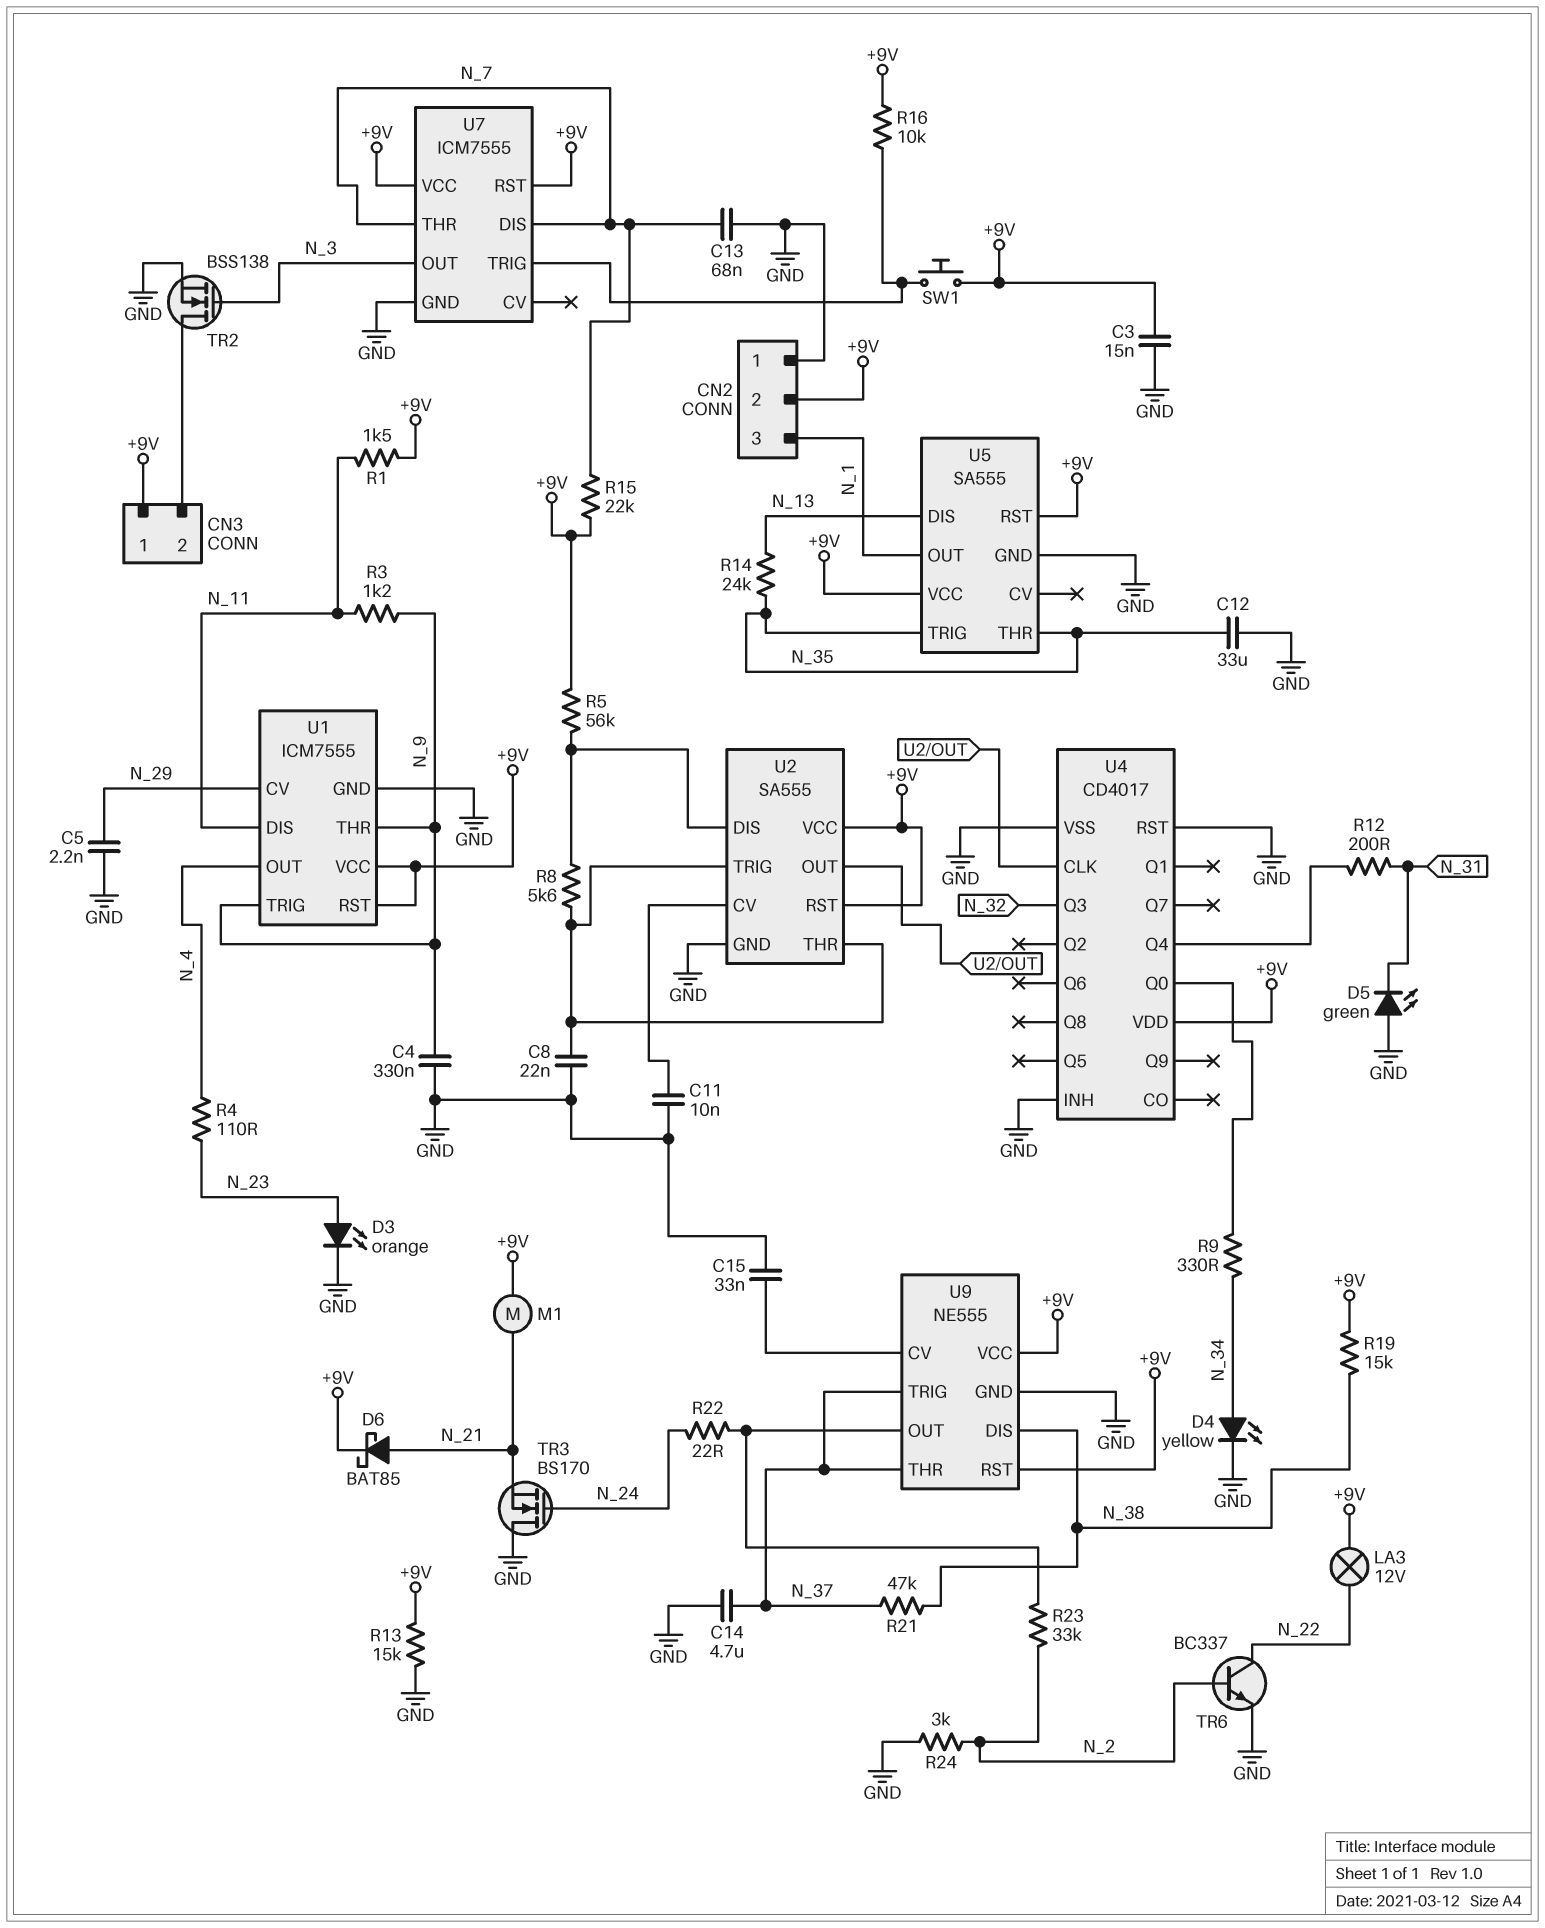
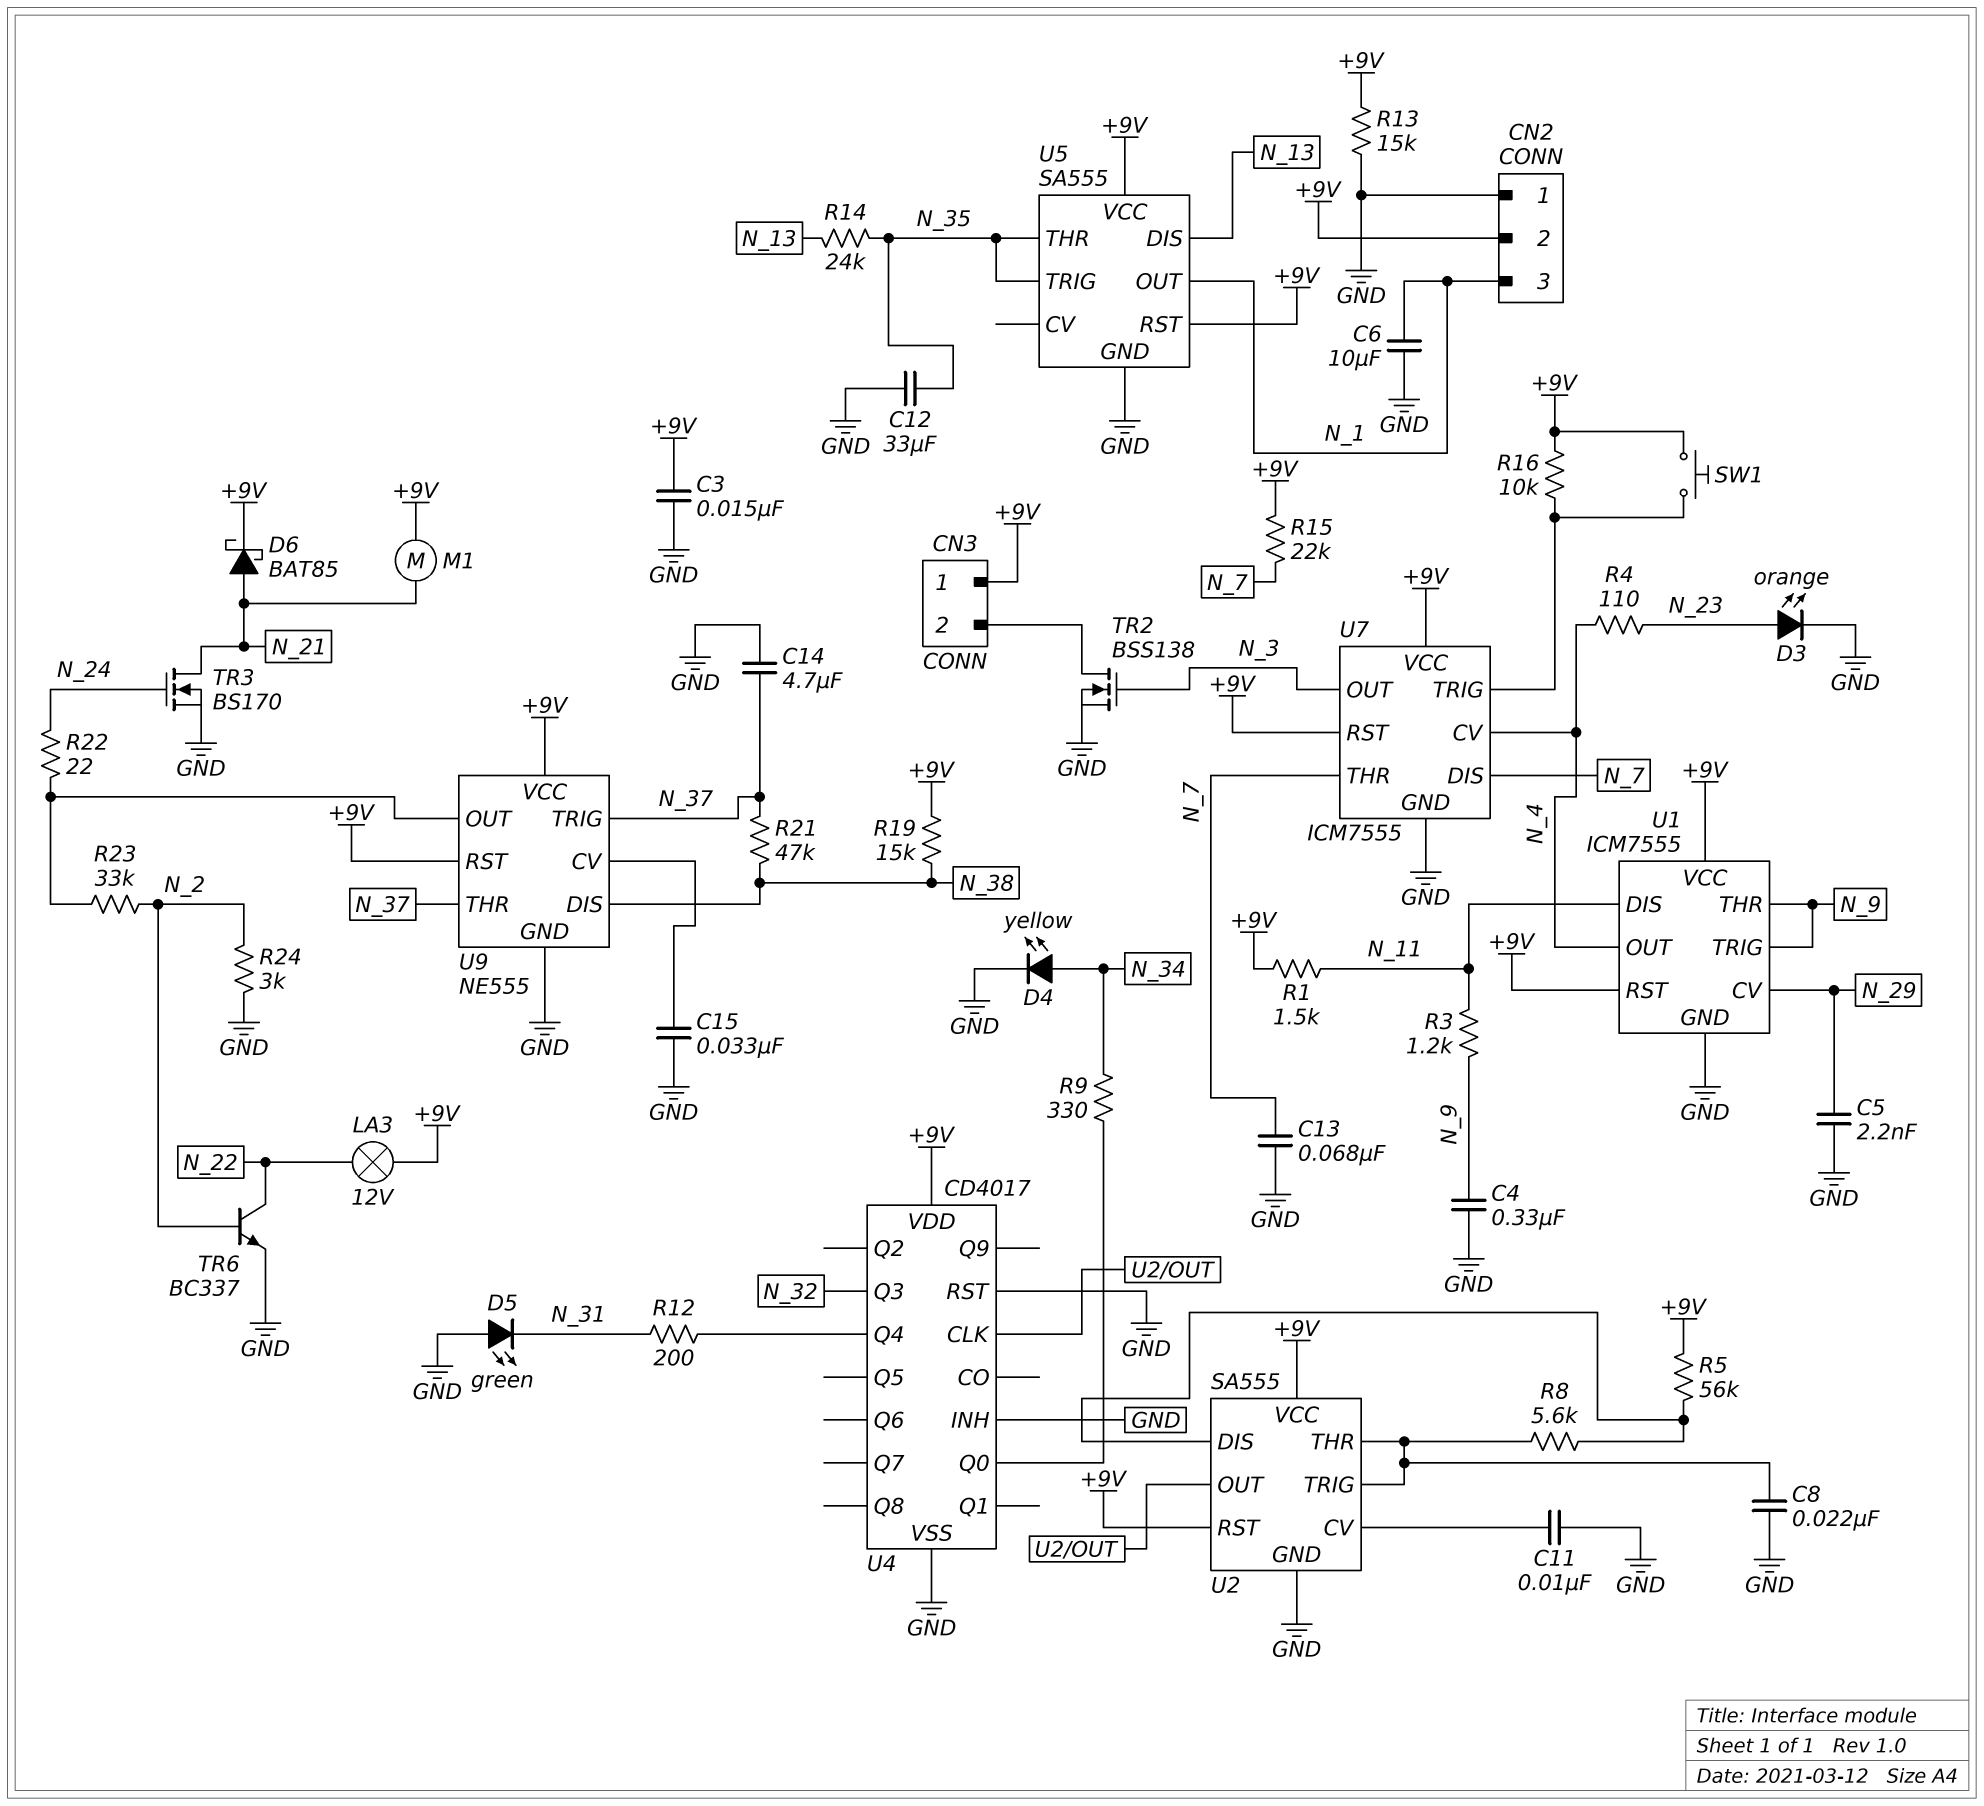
C6: none -> 10uF (GND, N_1)
TR3: NMOS BS170 (G N_24, D GND, S N_21) -> NMOS BS170 (G N_24, D N_21, S GND)
U7 pin CV: none -> N_4

